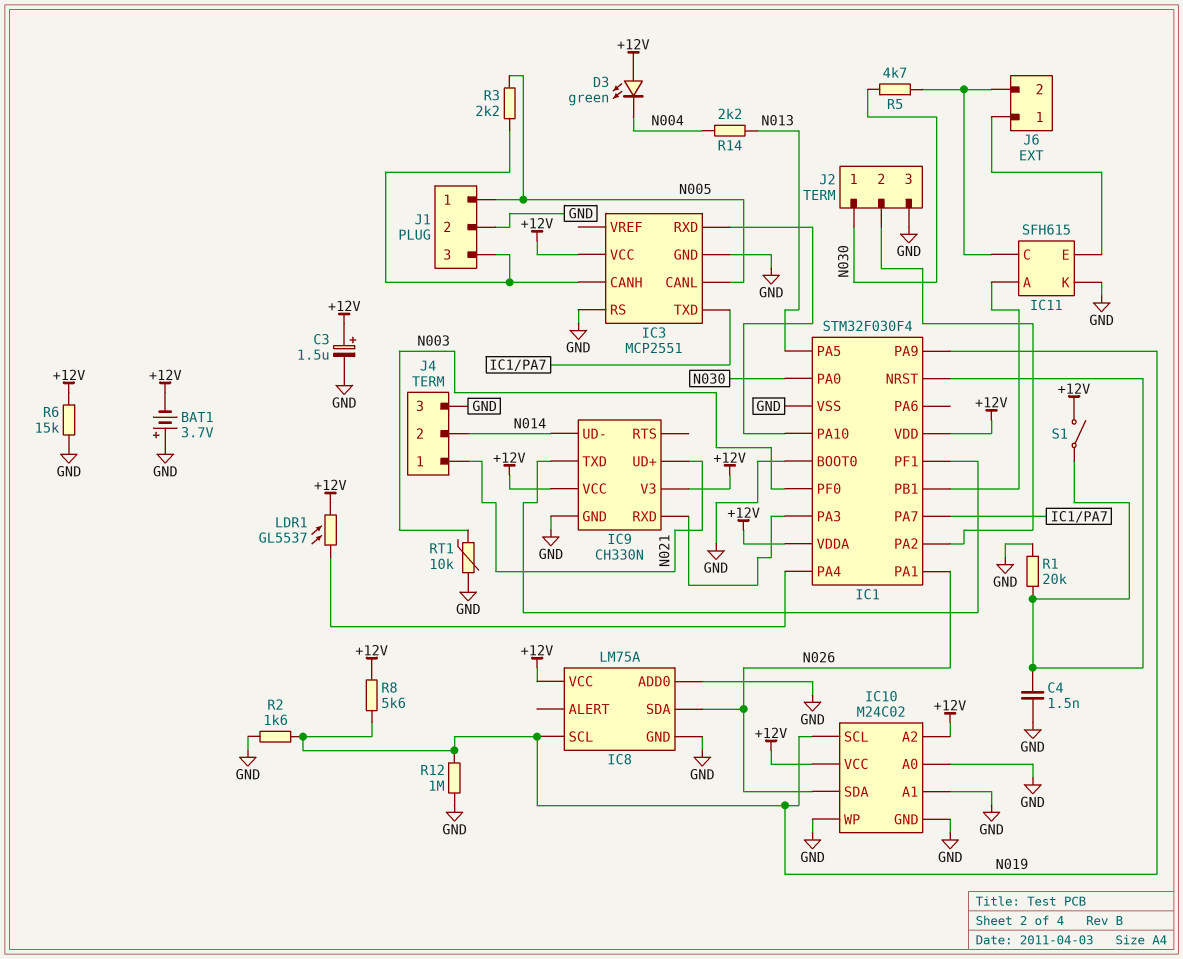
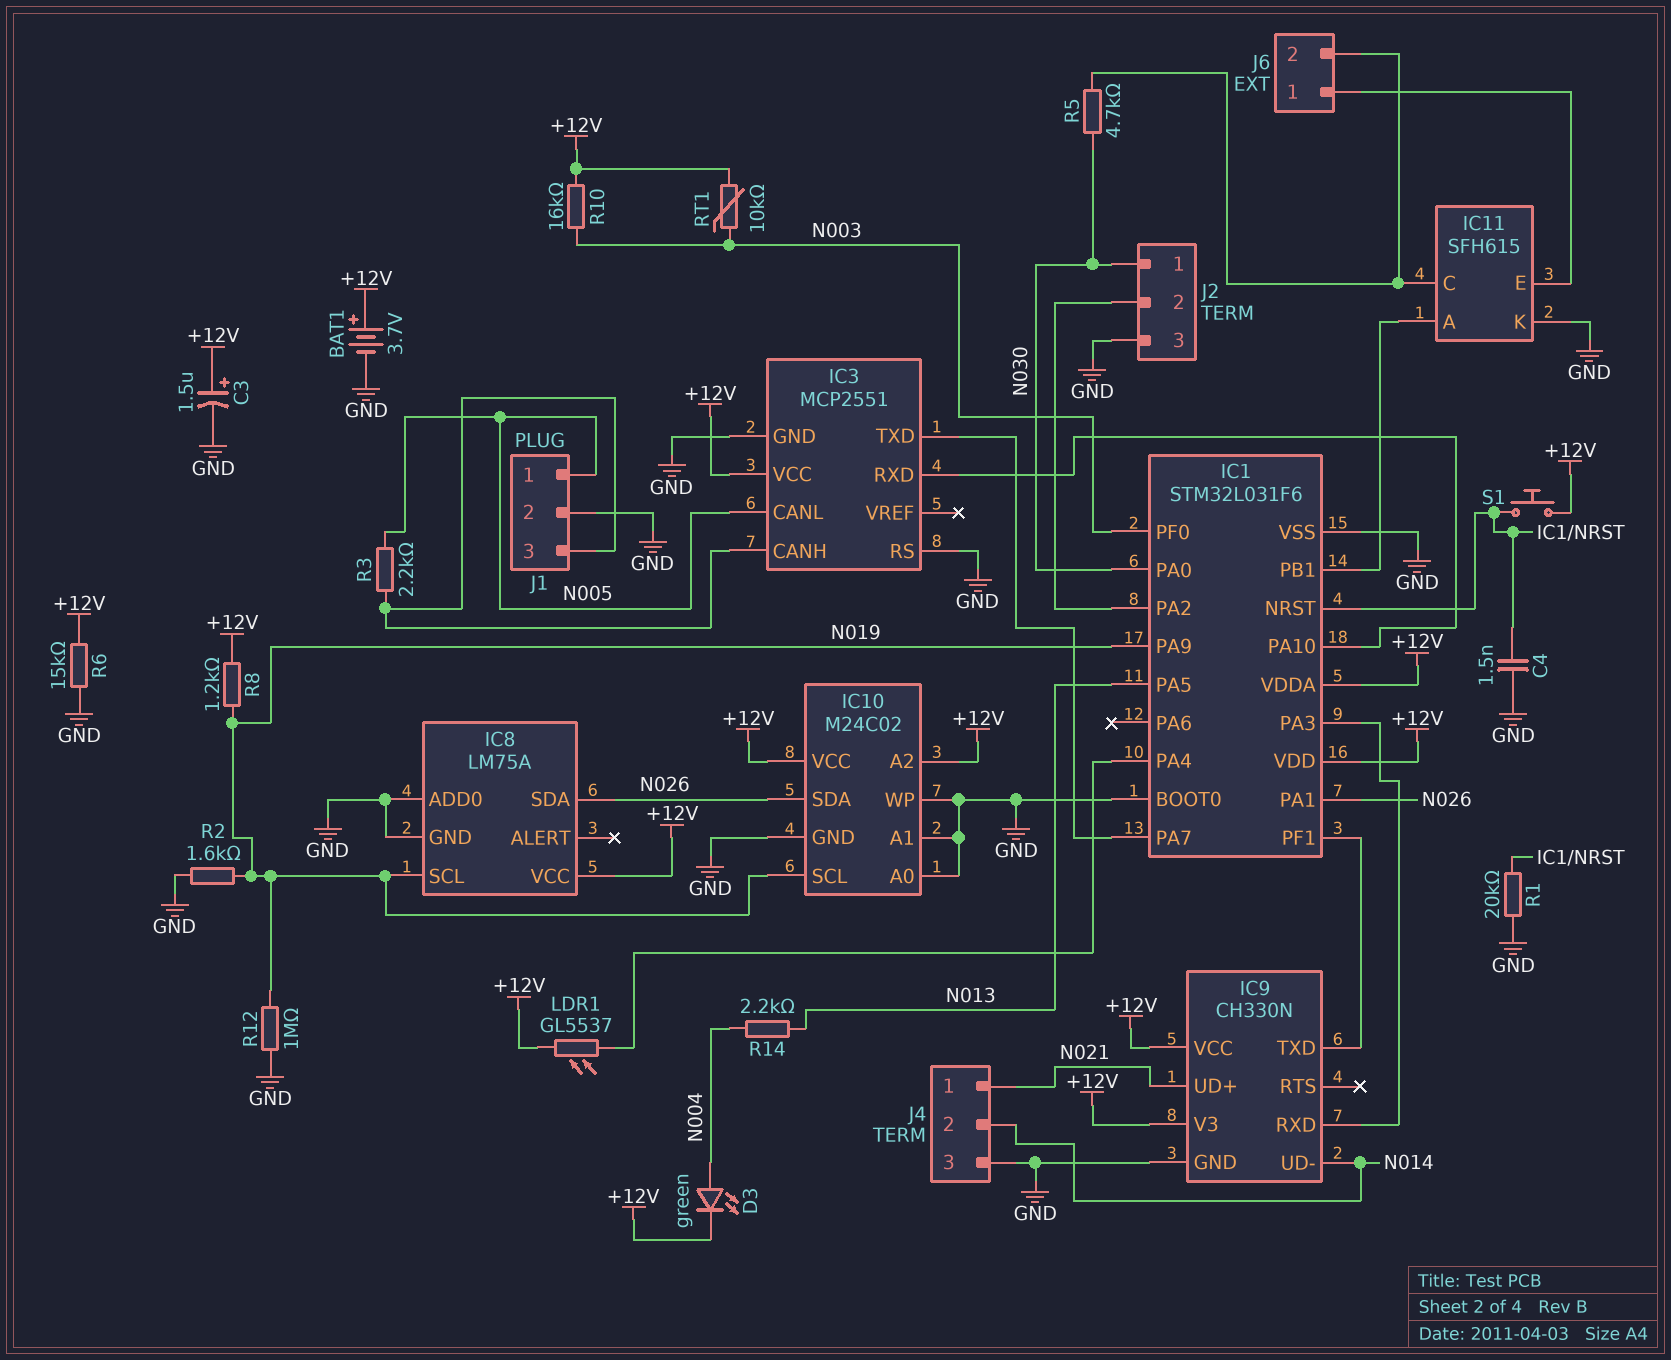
BAT1: 3.7V (plus GND, minus +12V) -> 3.7V (plus +12V, minus GND)
D3: LED green (A +12V, K N004) -> LED green (A N004, K +12V)
IC1: STM32F030F4 -> STM32L031F6
R8: 5.6k (+12V, N019) -> 1.2k (+12V, N019)
R10: none -> 16k (+12V, N003)
RT1: 10k (GND, N003) -> 10k (+12V, N003)
S1: switch (+12V, IC1/NRST) -> button (+12V, IC1/NRST)

